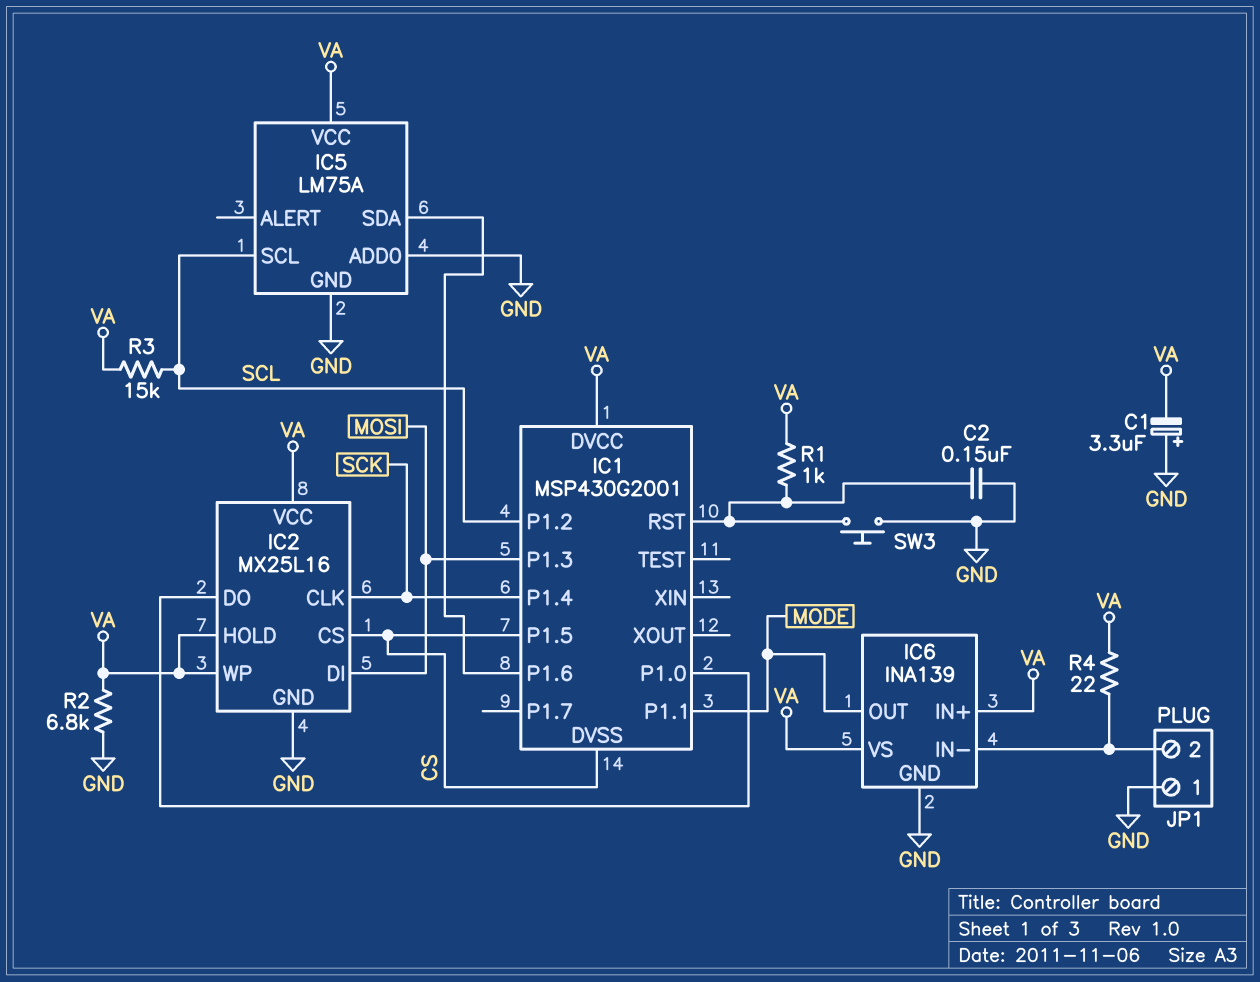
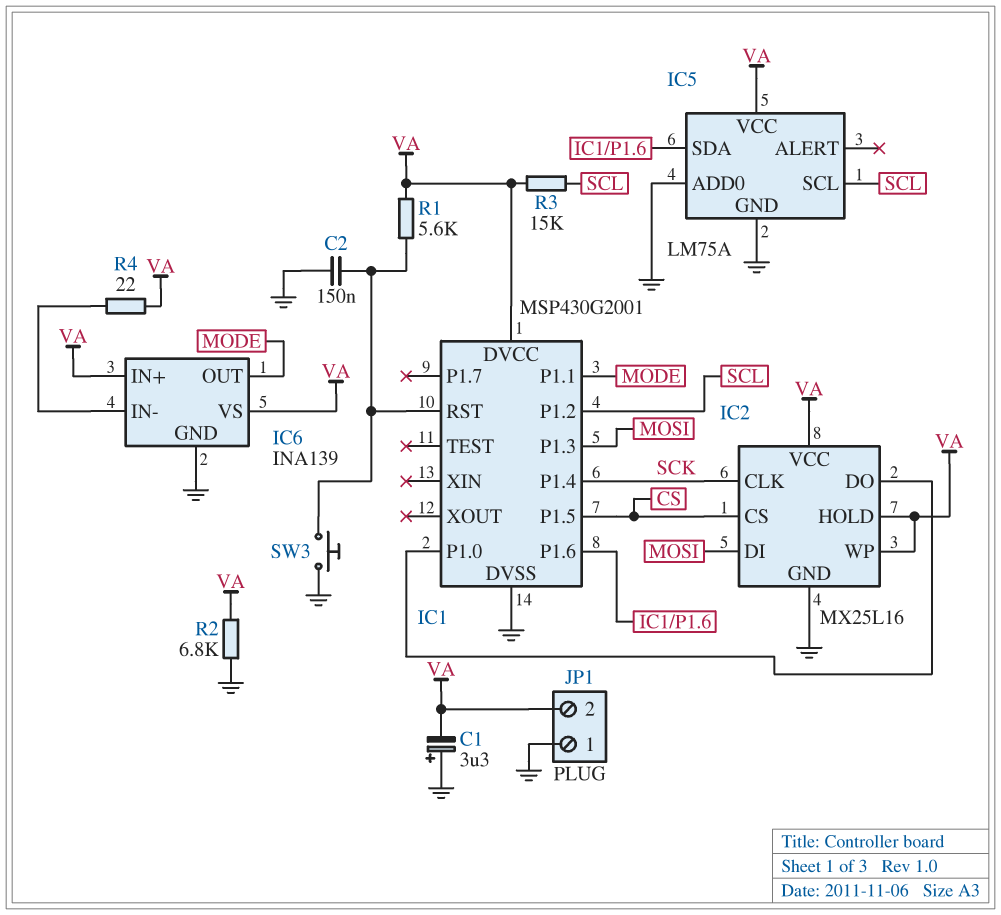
IC1 pin DVSS: CS -> GND
JP1 pin 2: IC6/IN- -> VA
R1: 1k (IC1/RST, VA) -> 5.6k (IC1/RST, VA)

